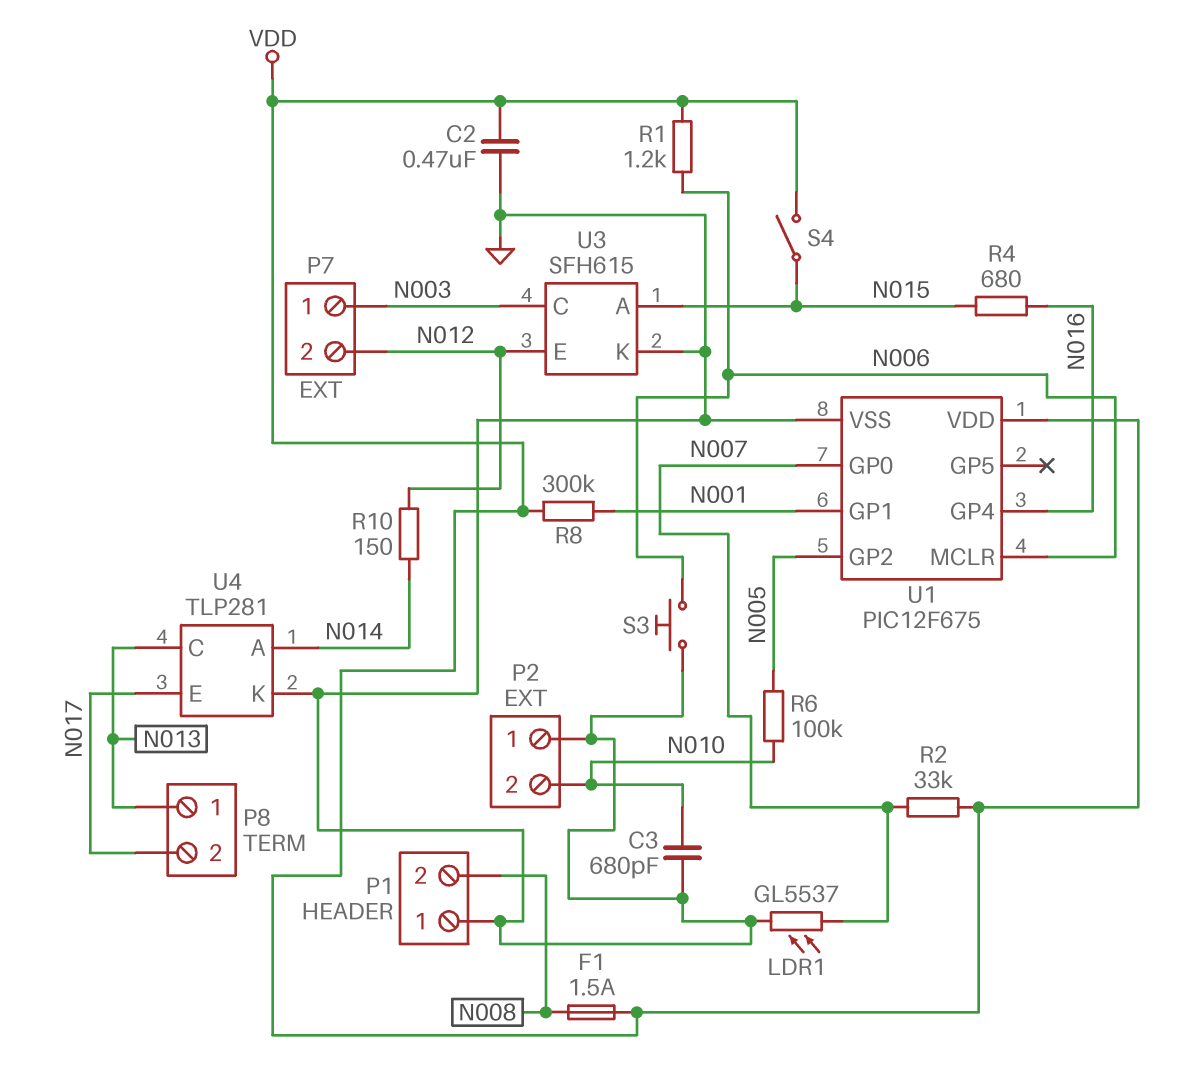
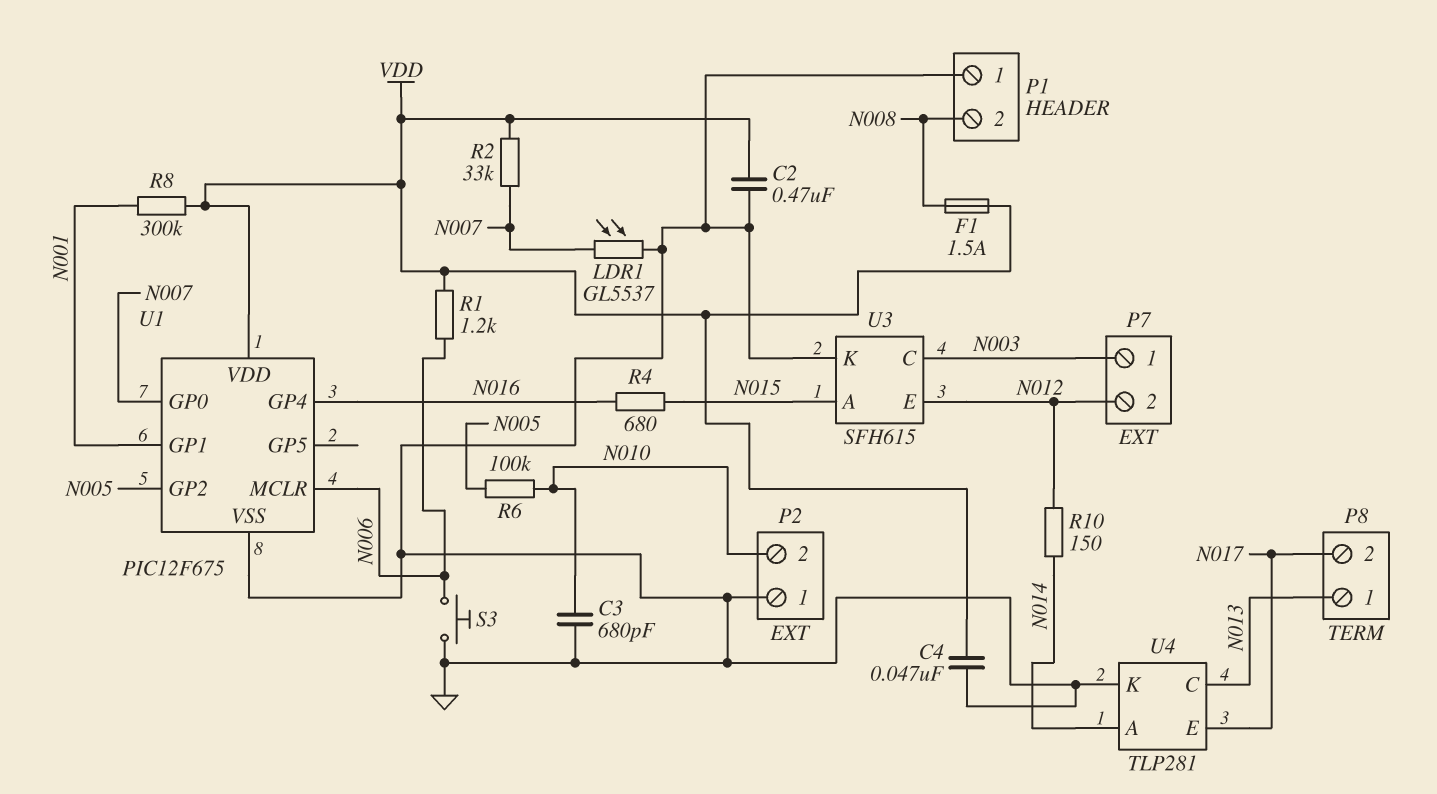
C4: none -> 47nF (GND, VDD)
S4: switch (N015, VDD) -> none

